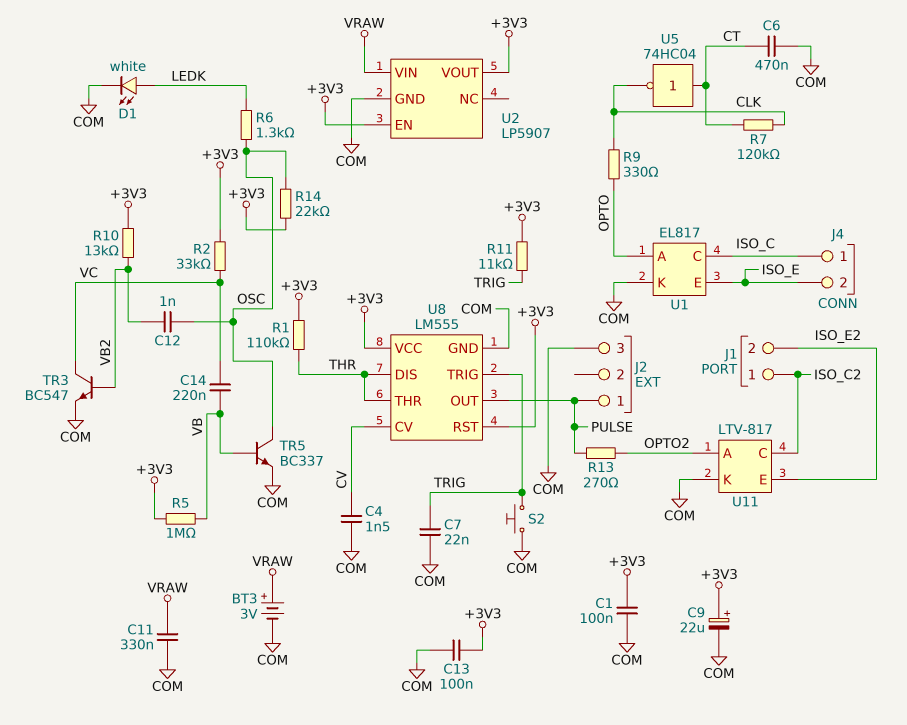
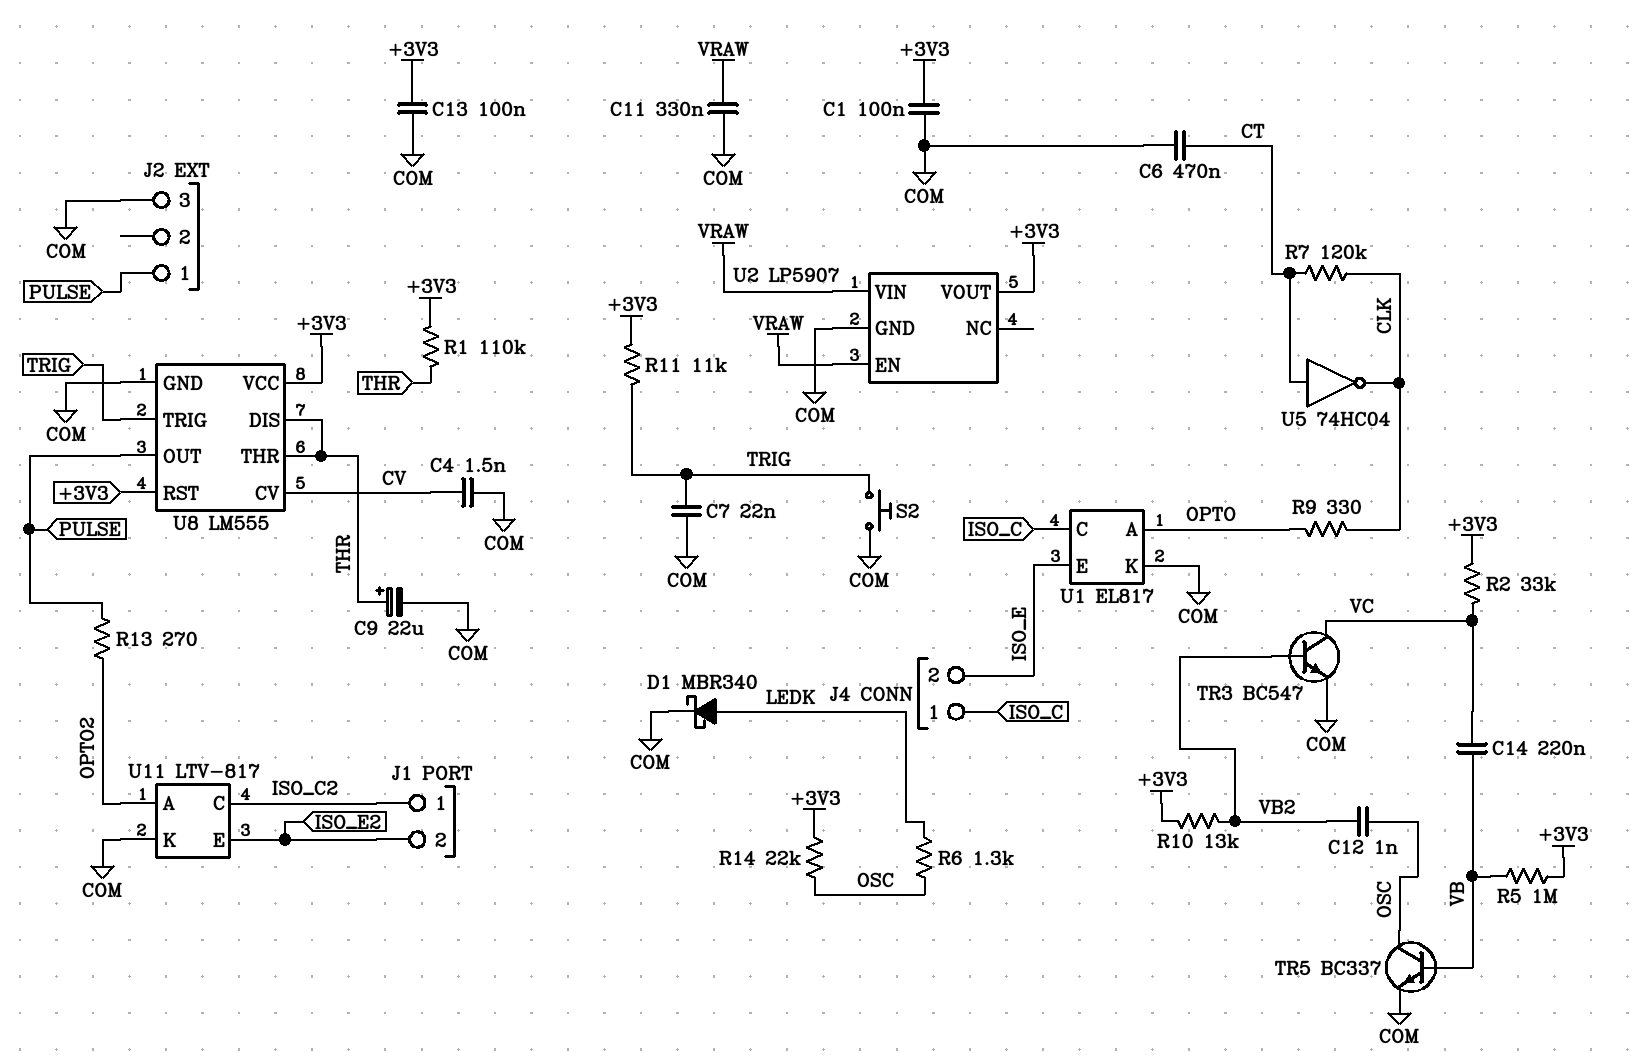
BT3: 3V (plus VRAW, minus COM) -> none
C9: 22uF (plus +3V3, minus COM) -> 22uF (plus THR, minus COM)
D1: LED white (A LEDK, K COM) -> schottky MBR340 (A LEDK, K COM)
U2 pin EN: +3V3 -> VRAW

